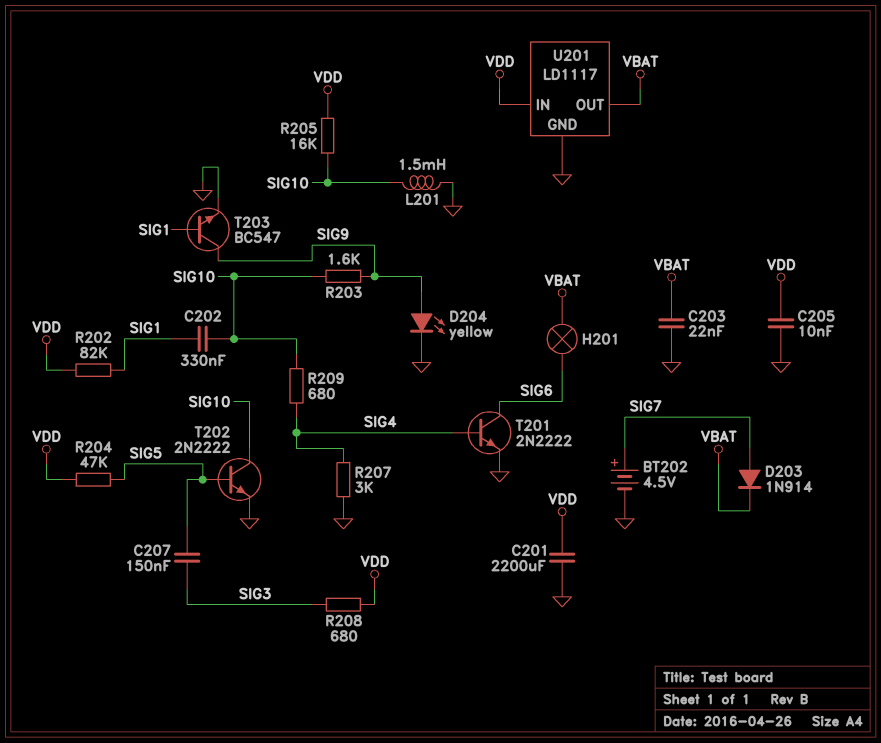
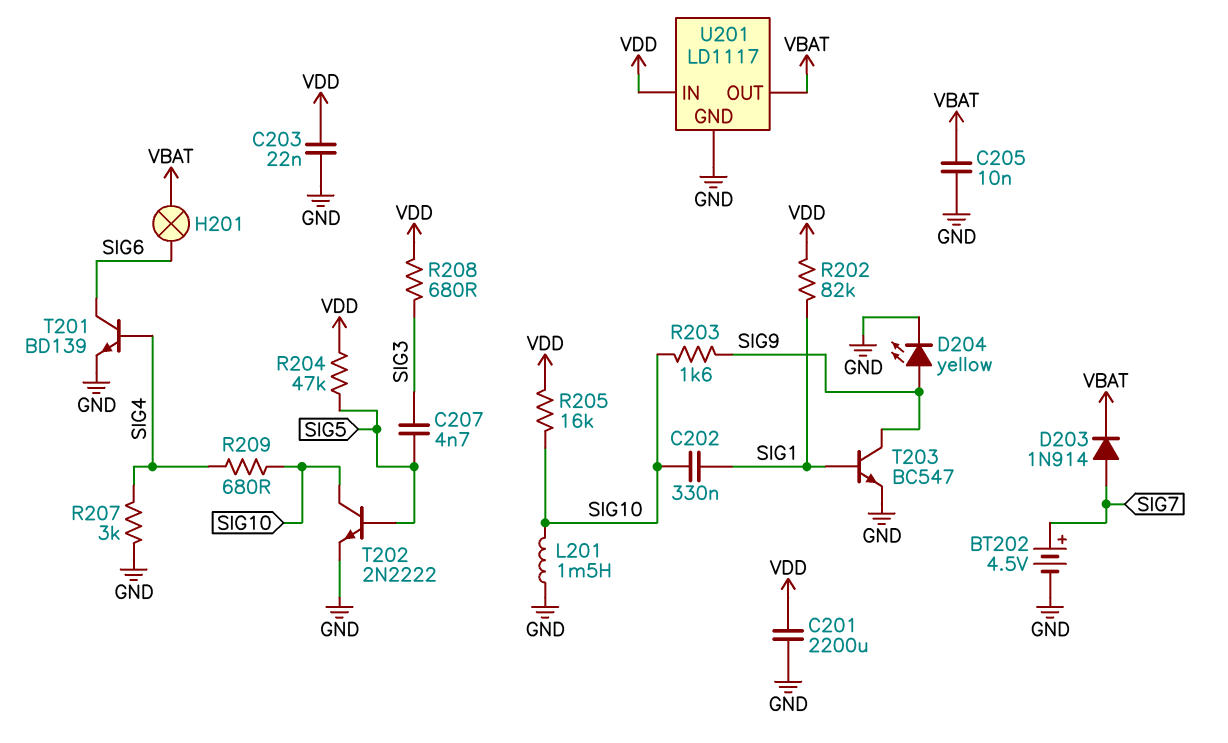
C203: 22nF (GND, VBAT) -> 22nF (GND, VDD)
C205: 10nF (GND, VDD) -> 10nF (GND, VBAT)
C207: 150nF (SIG3, SIG5) -> 4.7nF (SIG3, SIG5)
T201: NPN 2N2222 (B SIG4, C SIG6, E GND) -> NPN BD139 (B SIG4, C SIG6, E GND)

